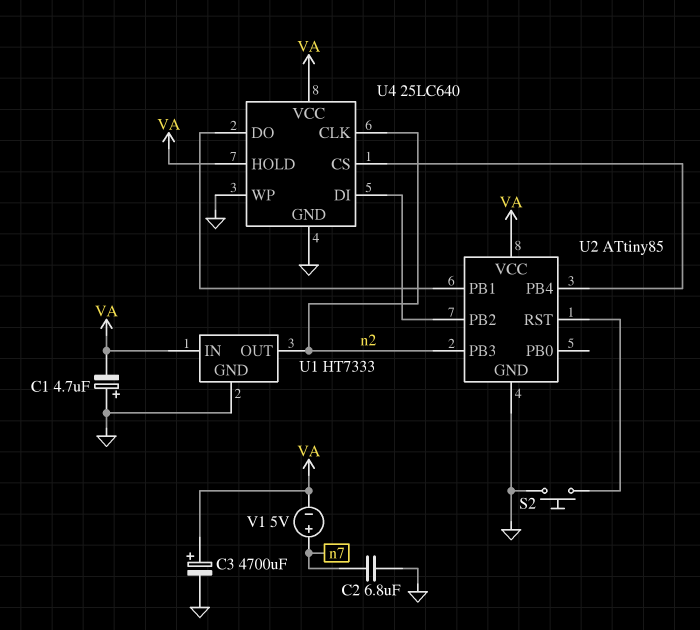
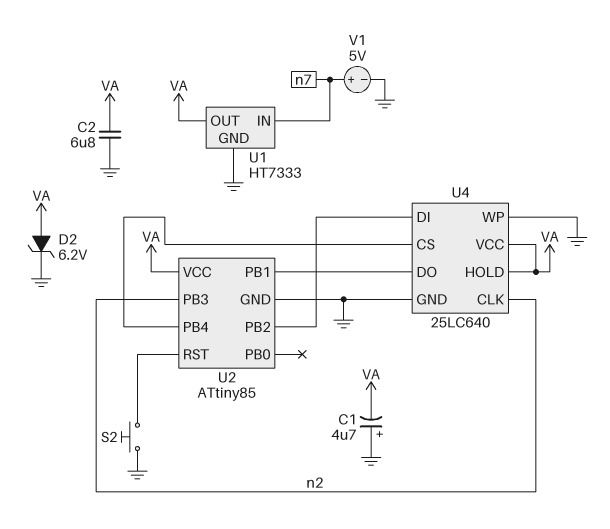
C2: 6.8uF (GND, n7) -> 6.8uF (GND, VA)
C3: 4700uF (plus VA, minus GND) -> none
D2: none -> zener 6.2V (A VA, K GND)
U1 pin IN: VA -> n7
U1 pin OUT: n2 -> VA
V1: 5V (plus n7, minus VA) -> 5V (plus n7, minus GND)

